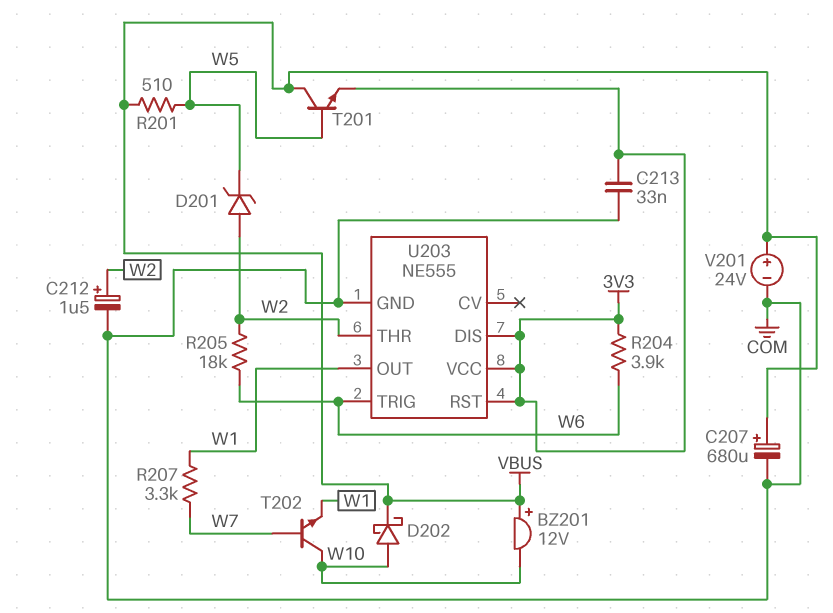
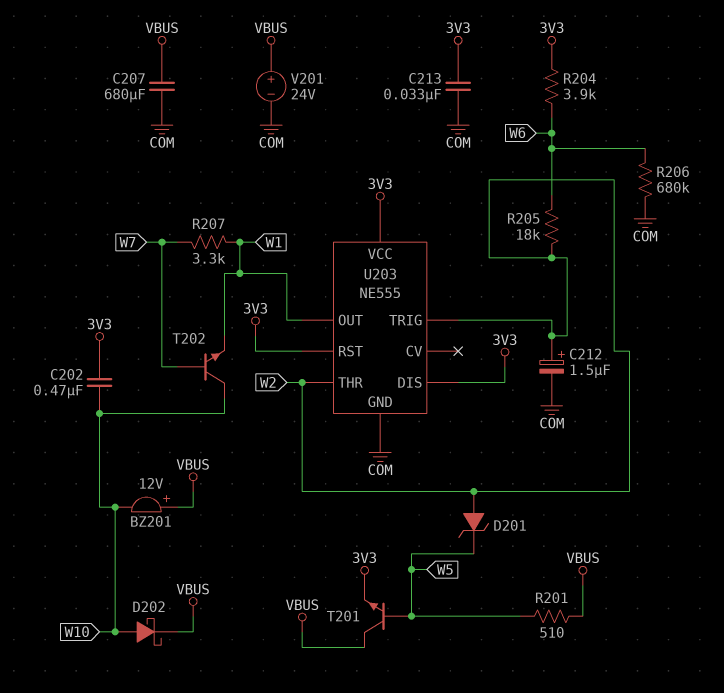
C202: none -> 470nF (3V3, W10)
C207: 680uF (plus VBUS, minus COM) -> 680uF (COM, VBUS)
R206: none -> 680k (COM, W6)
U203 pin TRIG: W6 -> W2

